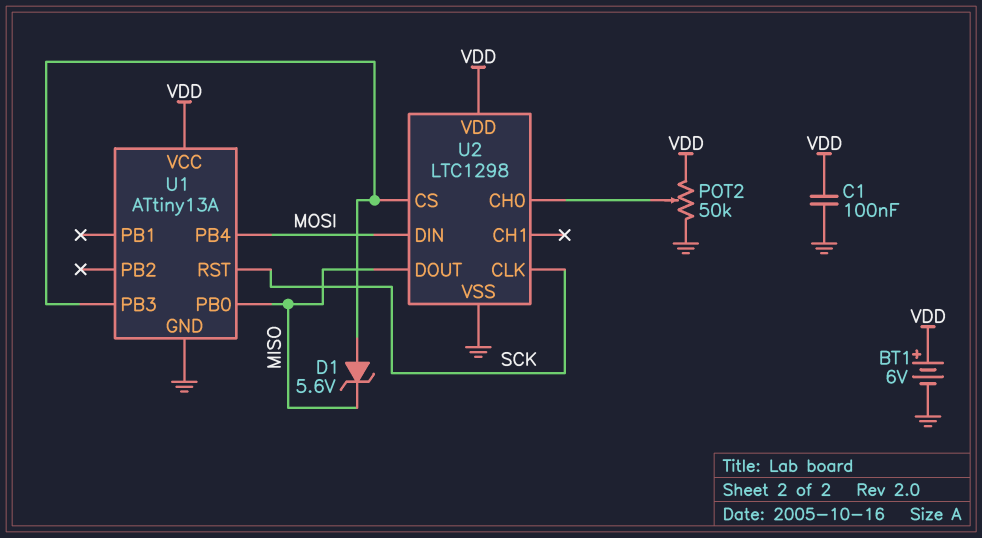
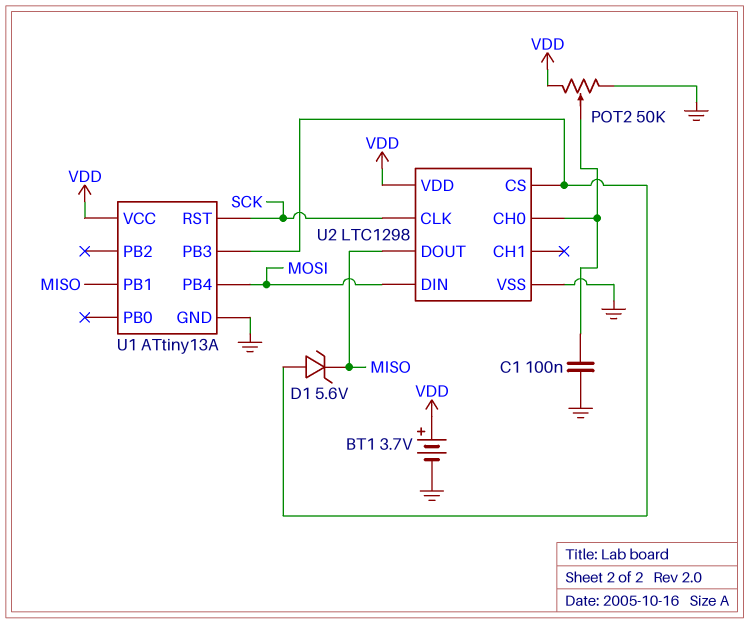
BT1: 6V (plus VDD, minus GND) -> 3.7V (plus VDD, minus GND)
C1: 100nF (GND, VDD) -> 100nF (GND, U2/CH0)
U1 pin PB0: MISO -> none
U1 pin PB1: none -> MISO

